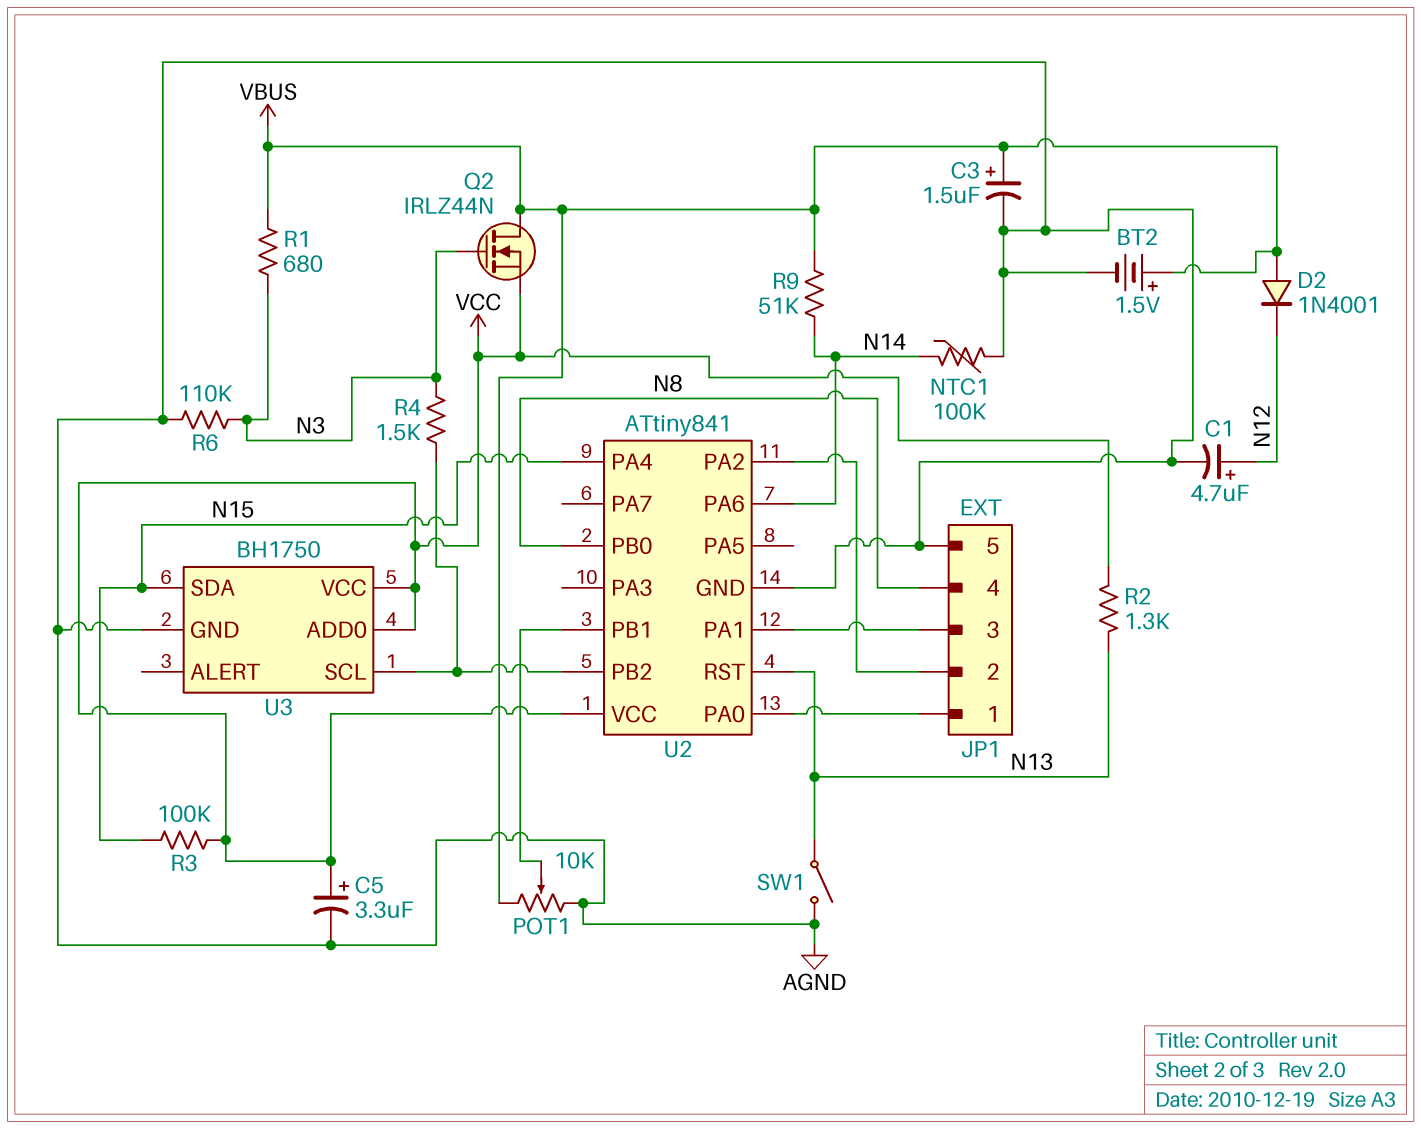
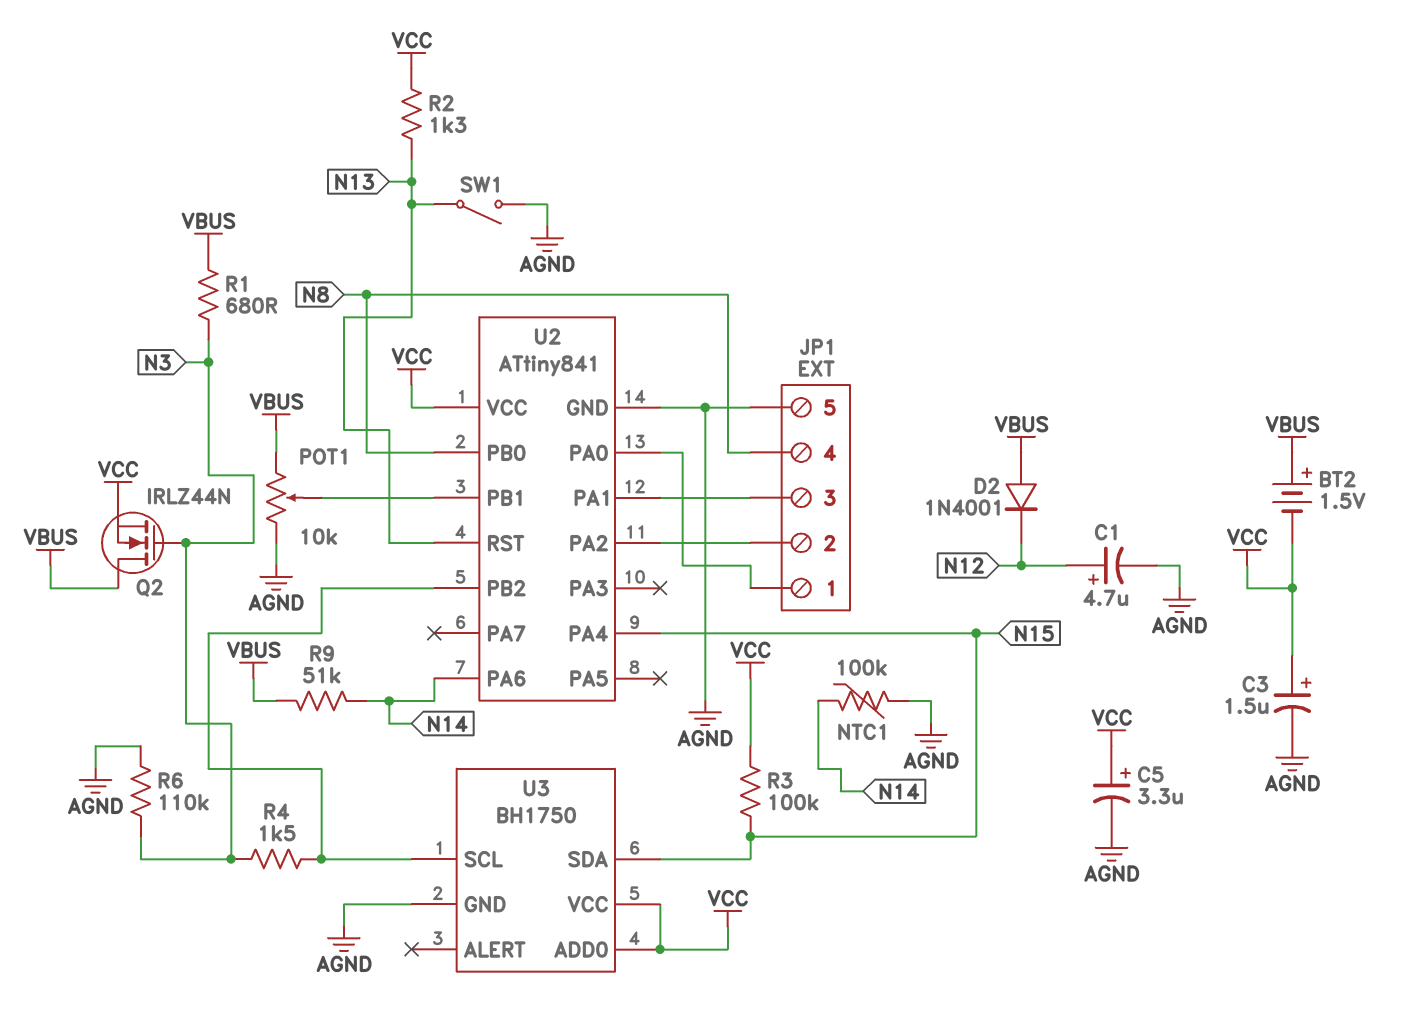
BT2: 1.5V (plus VBUS, minus AGND) -> 1.5V (plus VBUS, minus VCC)
C3: 1.5uF (plus VBUS, minus AGND) -> 1.5uF (plus VCC, minus AGND)

